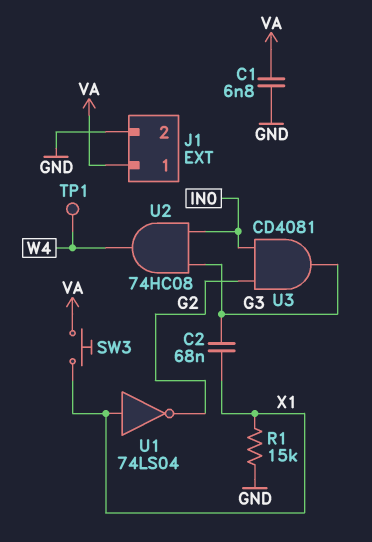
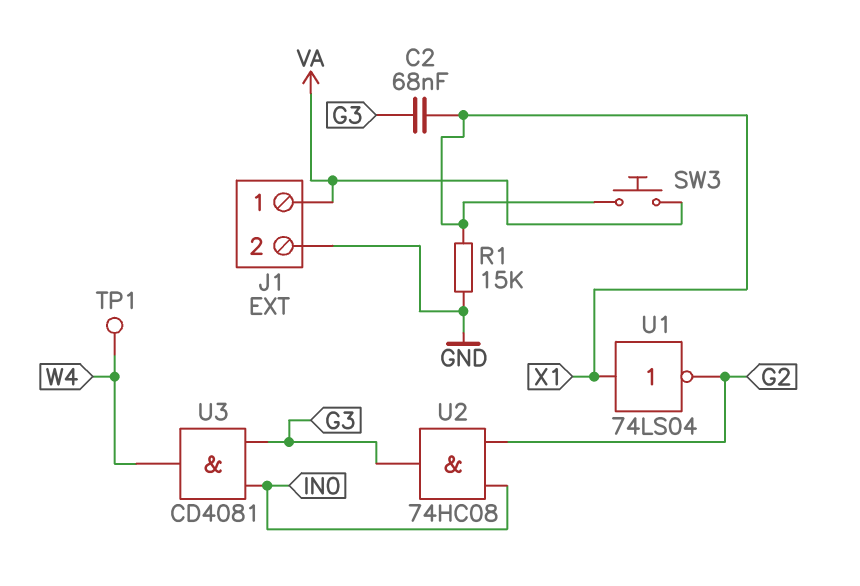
C1: 6.8nF (GND, VA) -> none
U2: AND 74HC08 (in G3, in IN0, out W4) -> AND 74HC08 (in G2, in IN0, out G3)
U3: AND CD4081 (in G2, in IN0, out G3) -> AND CD4081 (in G3, in IN0, out W4)

